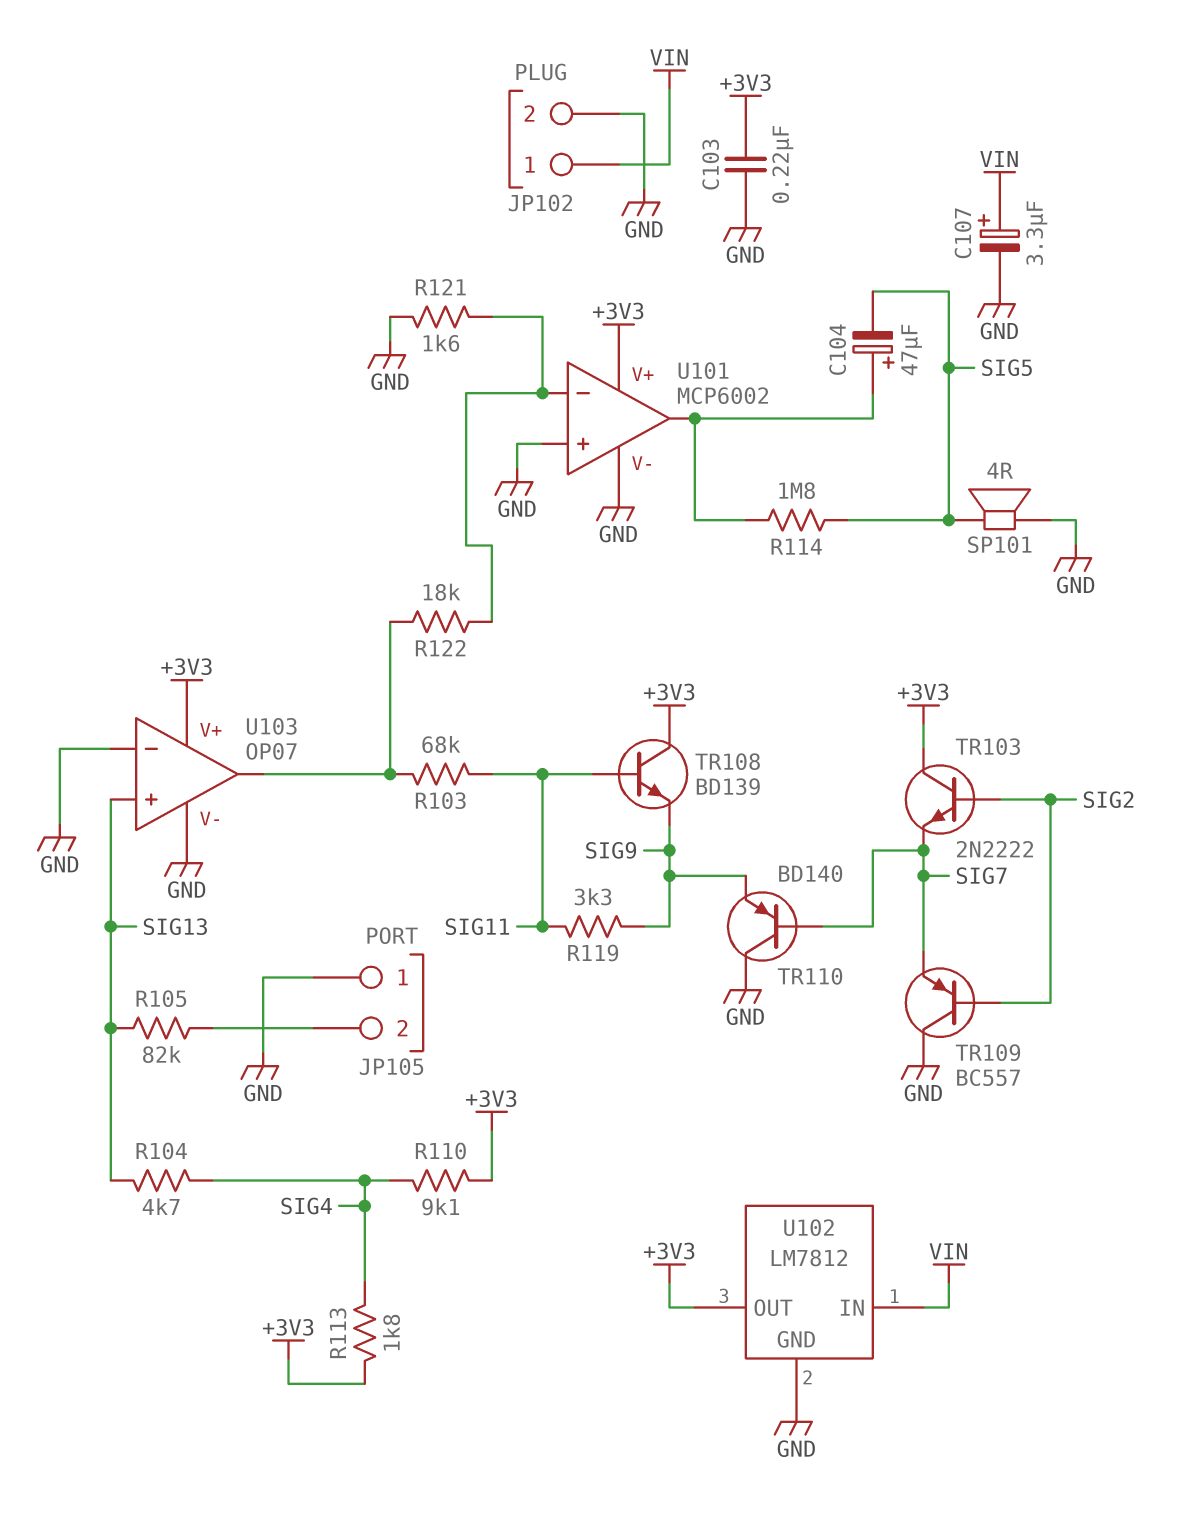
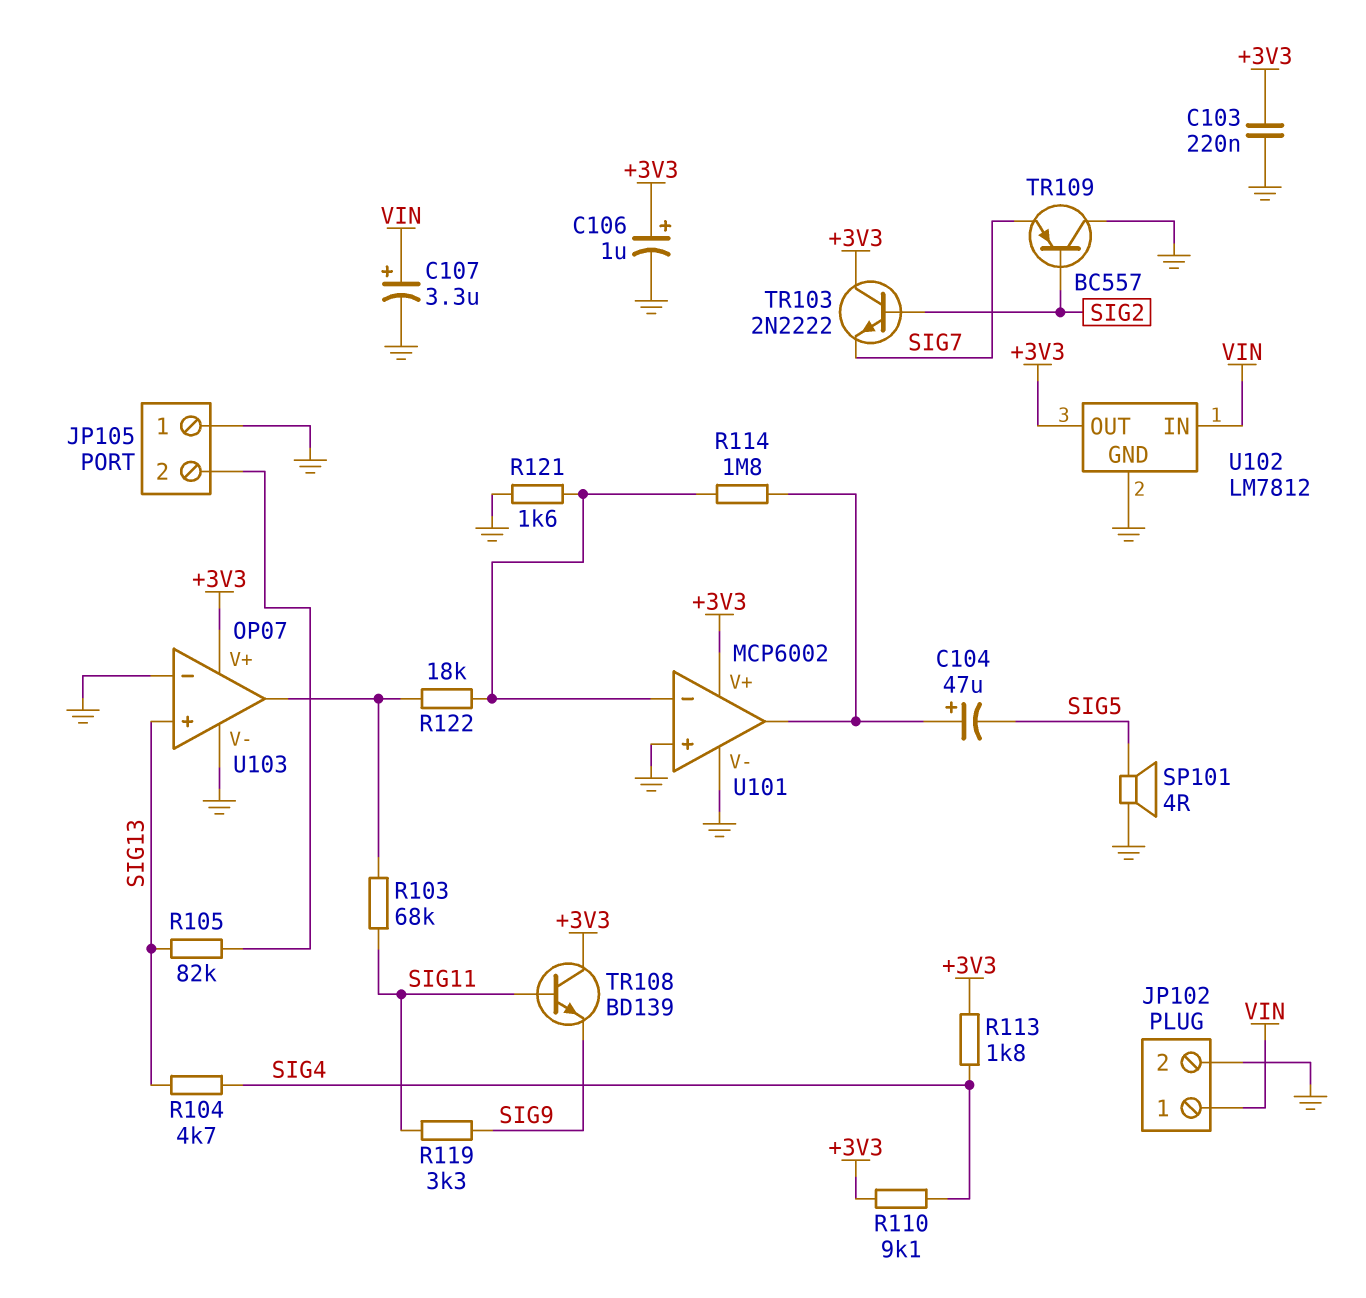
C106: none -> 1uF (plus +3V3, minus GND)
R114: 1.8M (SIG5, U101/out) -> 1.8M (U101/in-, U101/out)
TR110: PNP BD140 (B SIG7, C GND, E SIG9) -> none

